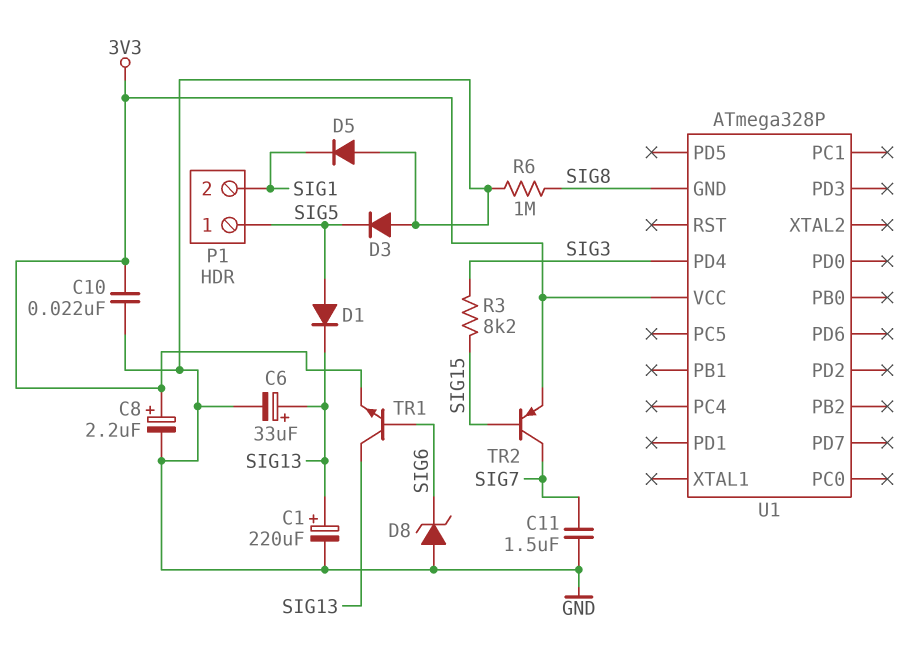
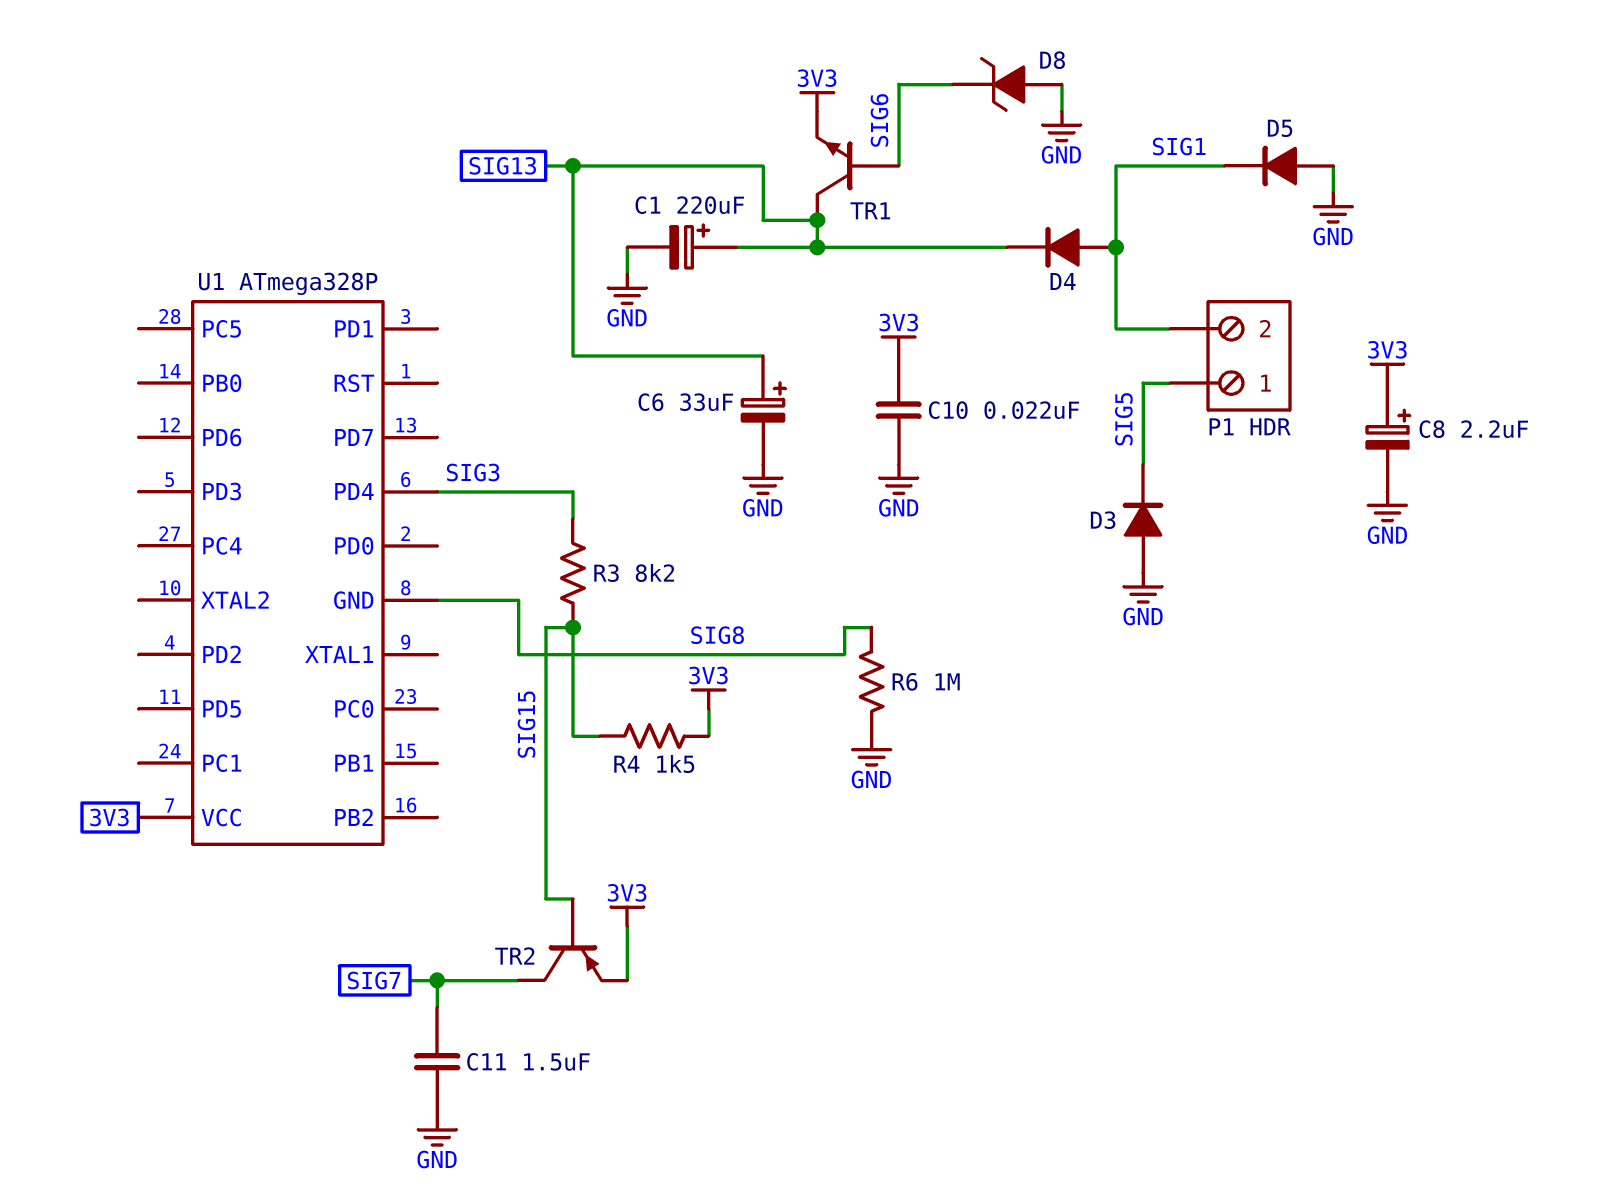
D1: diode (A SIG5, K SIG13) -> none
D4: none -> diode (A SIG1, K SIG13)
R4: none -> 1.5k (3V3, SIG15)

